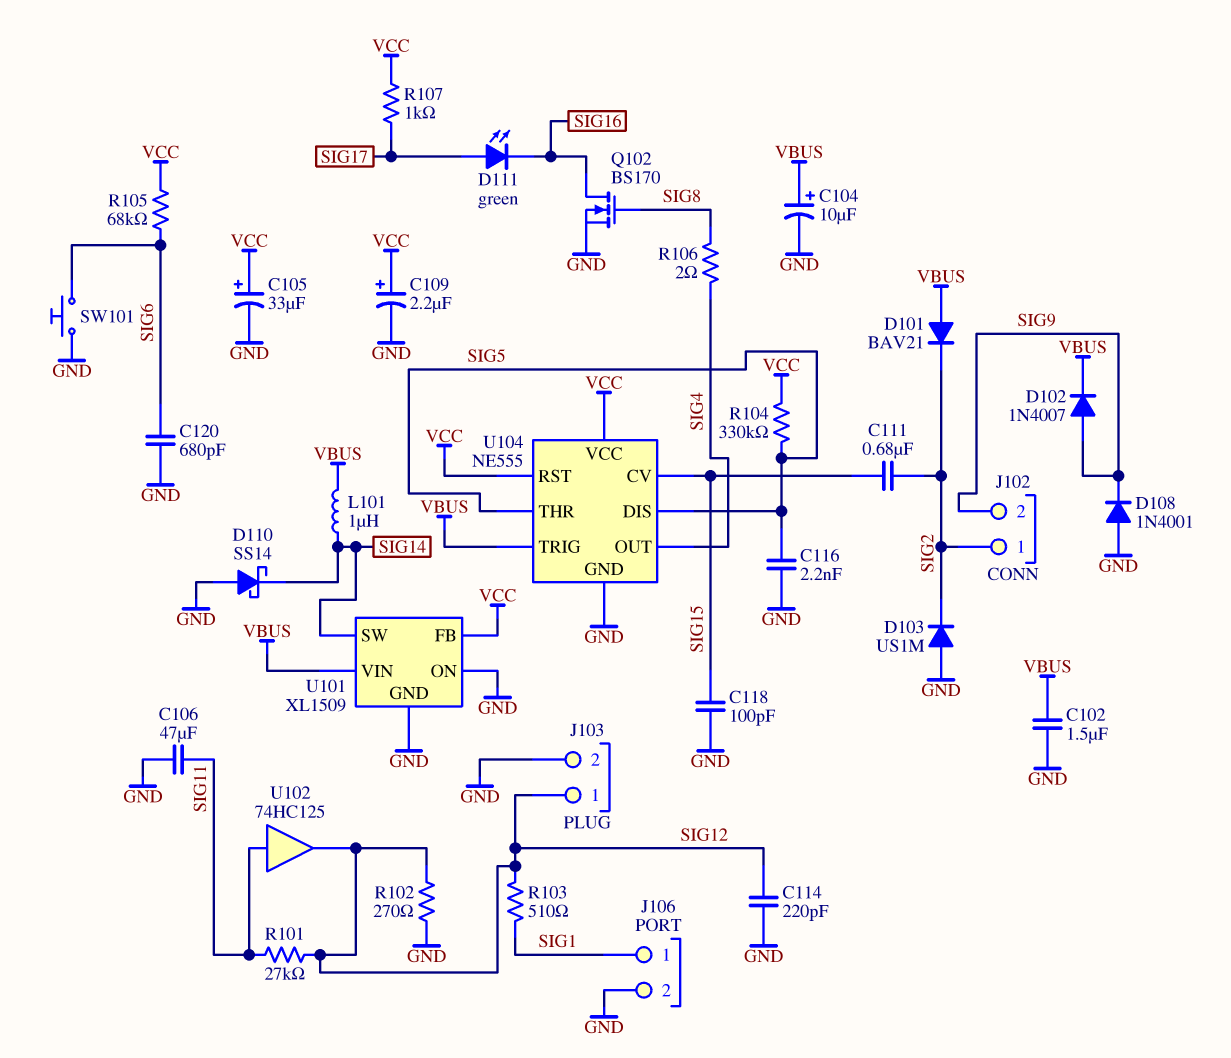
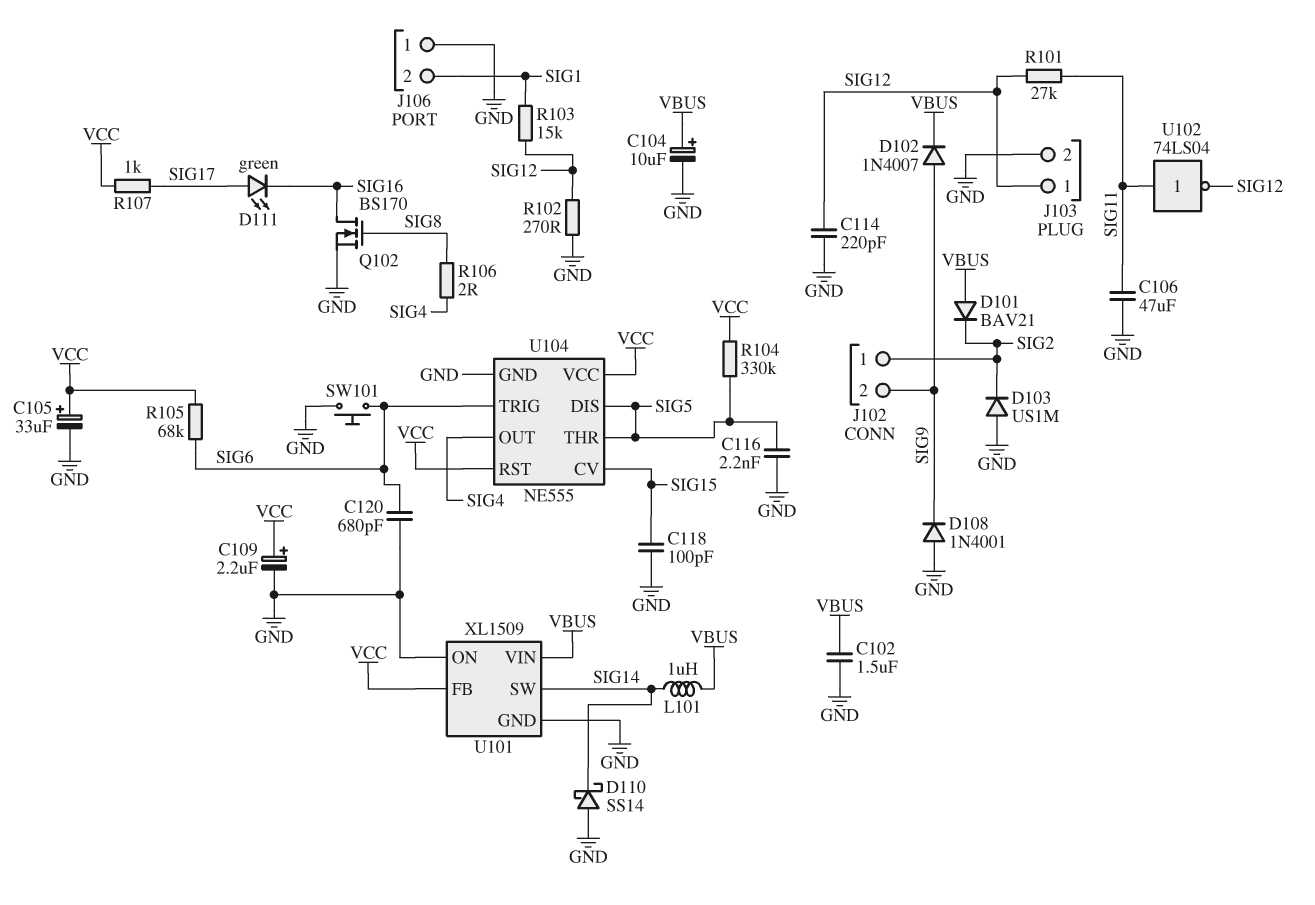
C111: 680nF (SIG2, SIG15) -> none
J106 pin 1: SIG1 -> GND
J106 pin 2: GND -> SIG1
R103: 510 (SIG1, SIG12) -> 15k (SIG1, SIG12)
U102: buffer 74HC125 (in SIG11, out SIG12) -> NOT 74LS04 (in SIG11, out SIG12)
U104 pin TRIG: VBUS -> SIG6

